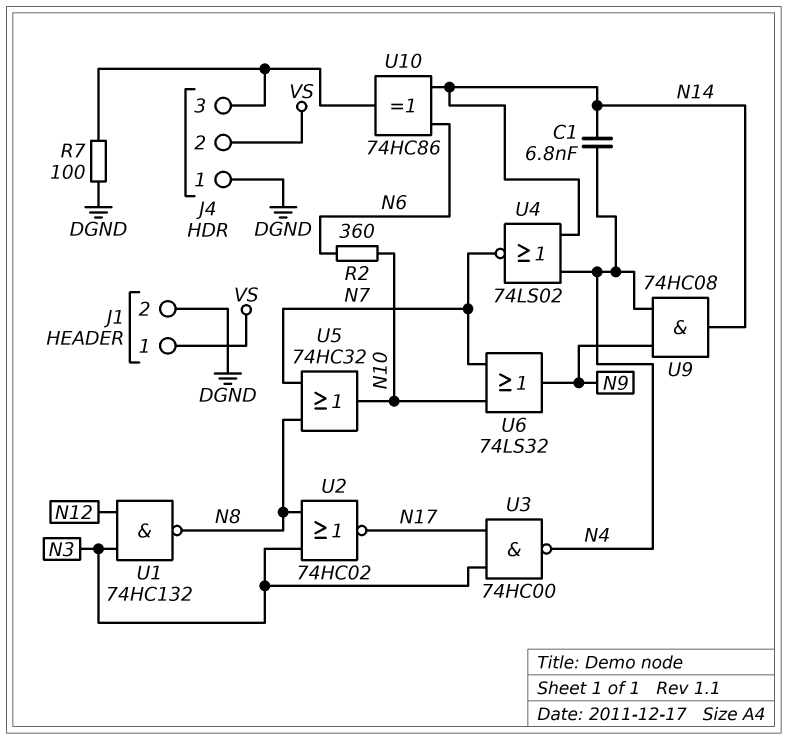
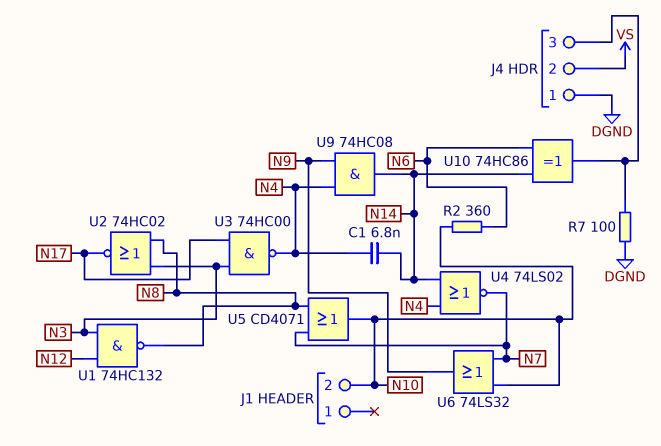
J1 pin 1: VS -> none
J1 pin 2: DGND -> N10
U5: OR 74HC32 (in N7, in N8, out N10) -> OR CD4071 (in N7, in N8, out N10)

